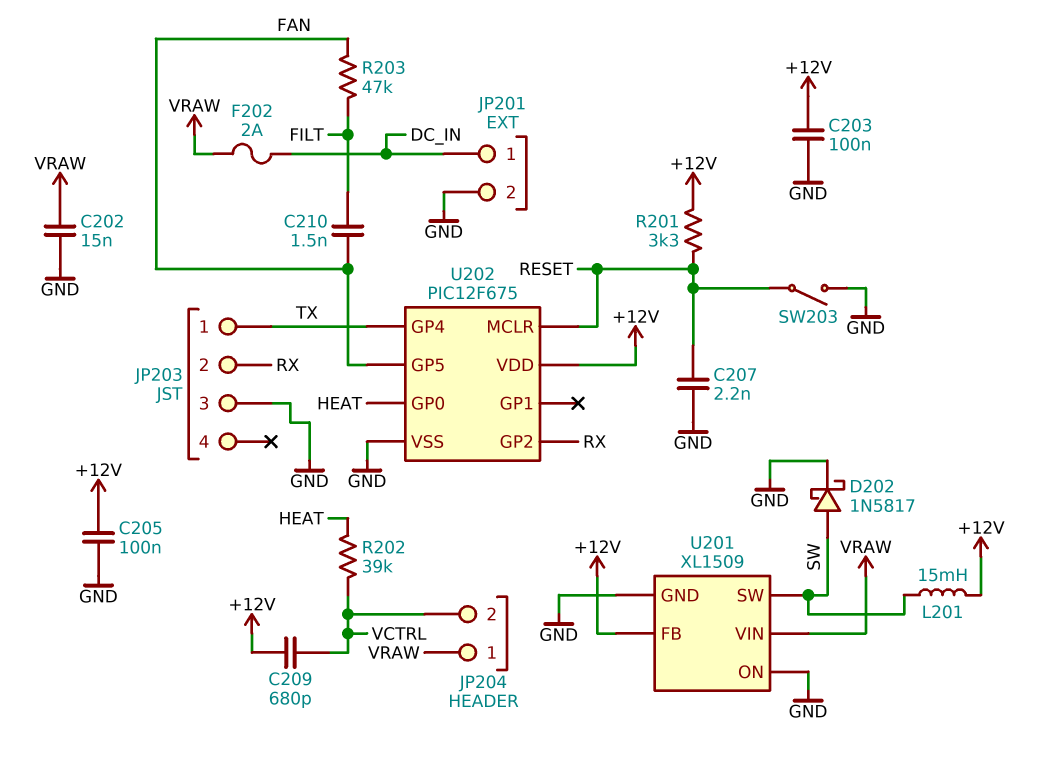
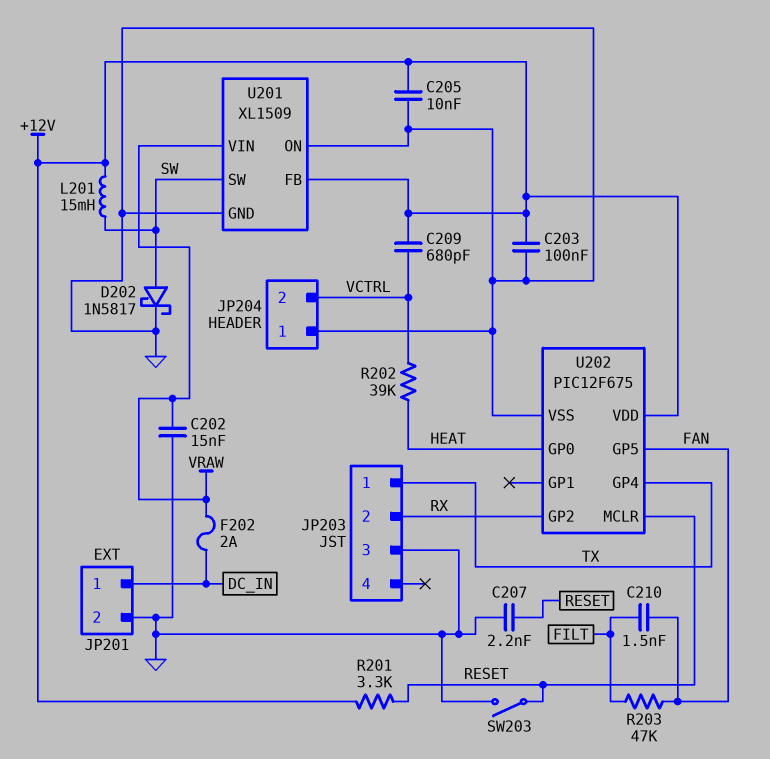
C205: 100nF (+12V, GND) -> 10nF (+12V, GND)
JP204 pin 1: VRAW -> GND

